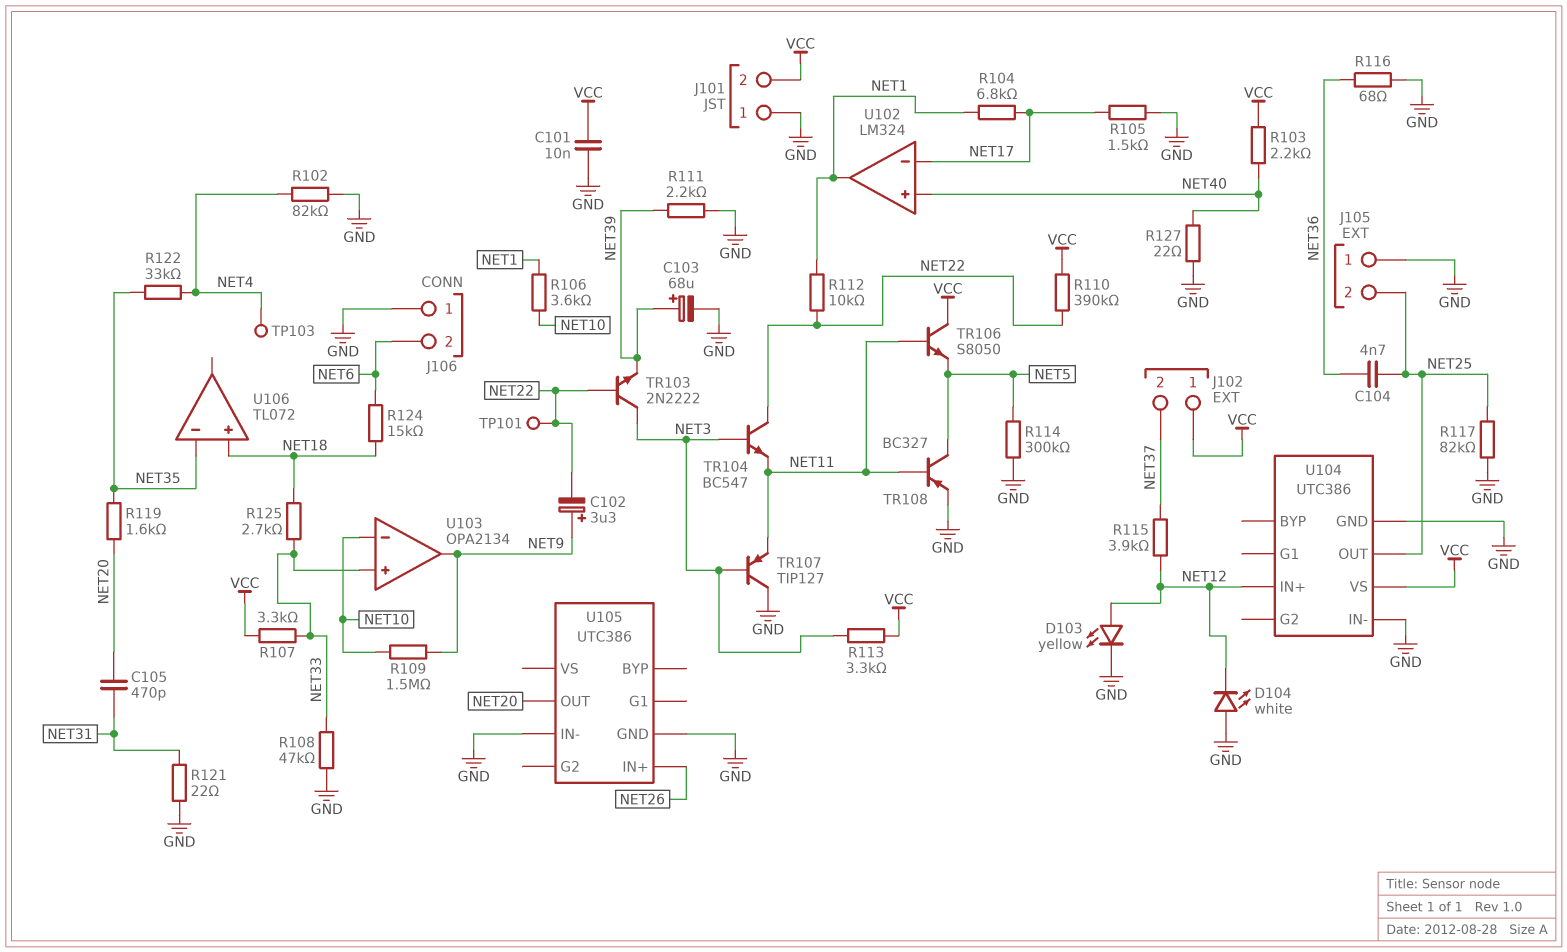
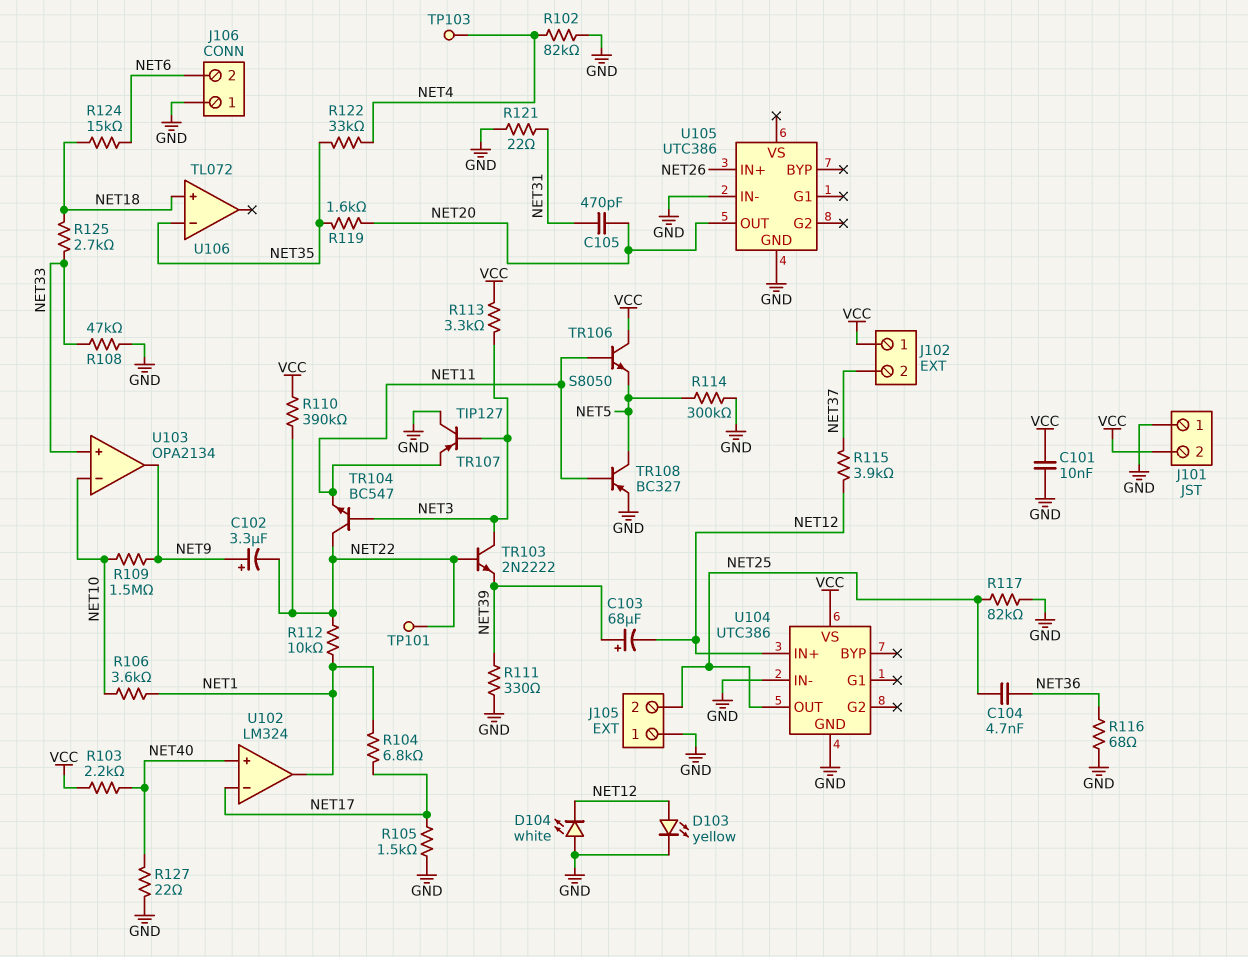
C103: 68uF (plus NET39, minus GND) -> 68uF (plus NET39, minus NET12)
R107: 3.3k (NET33, VCC) -> none
R111: 2.2k (GND, NET39) -> 330 (GND, NET39)

